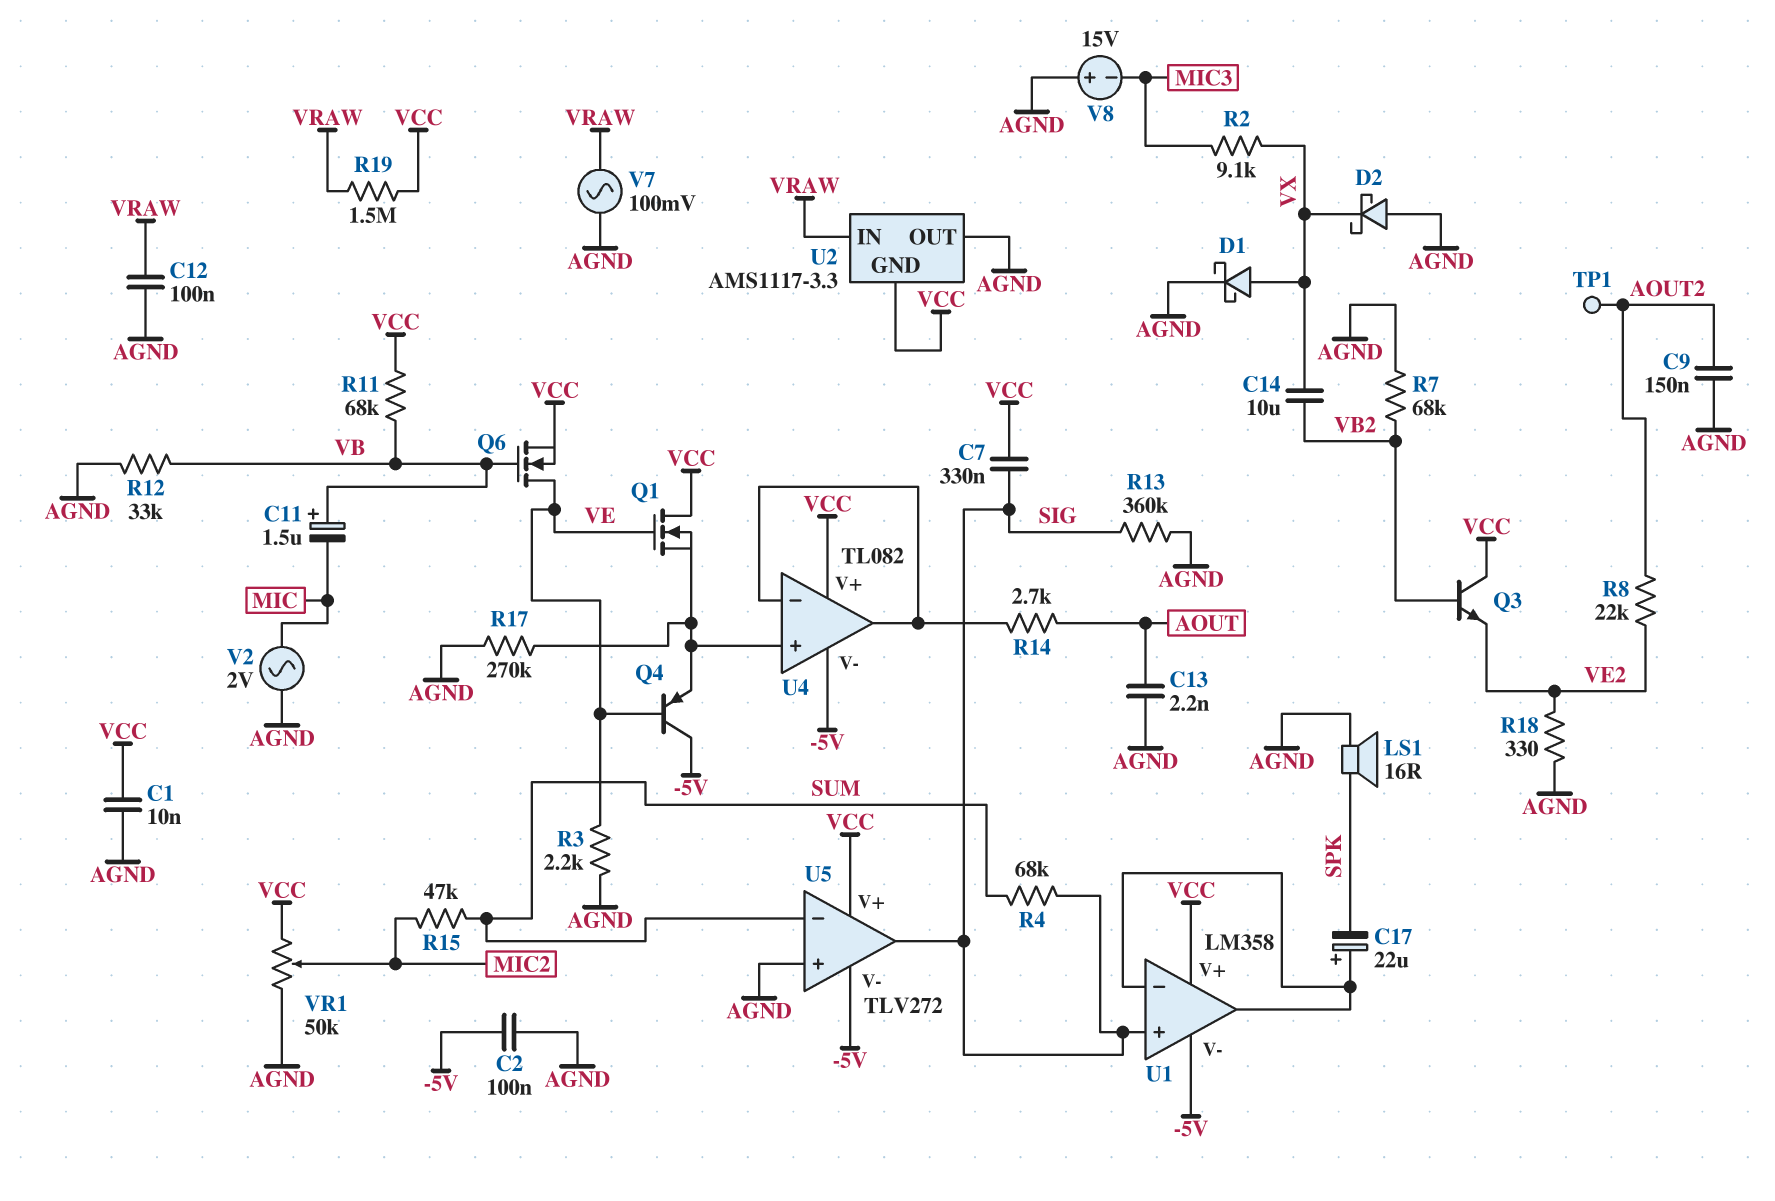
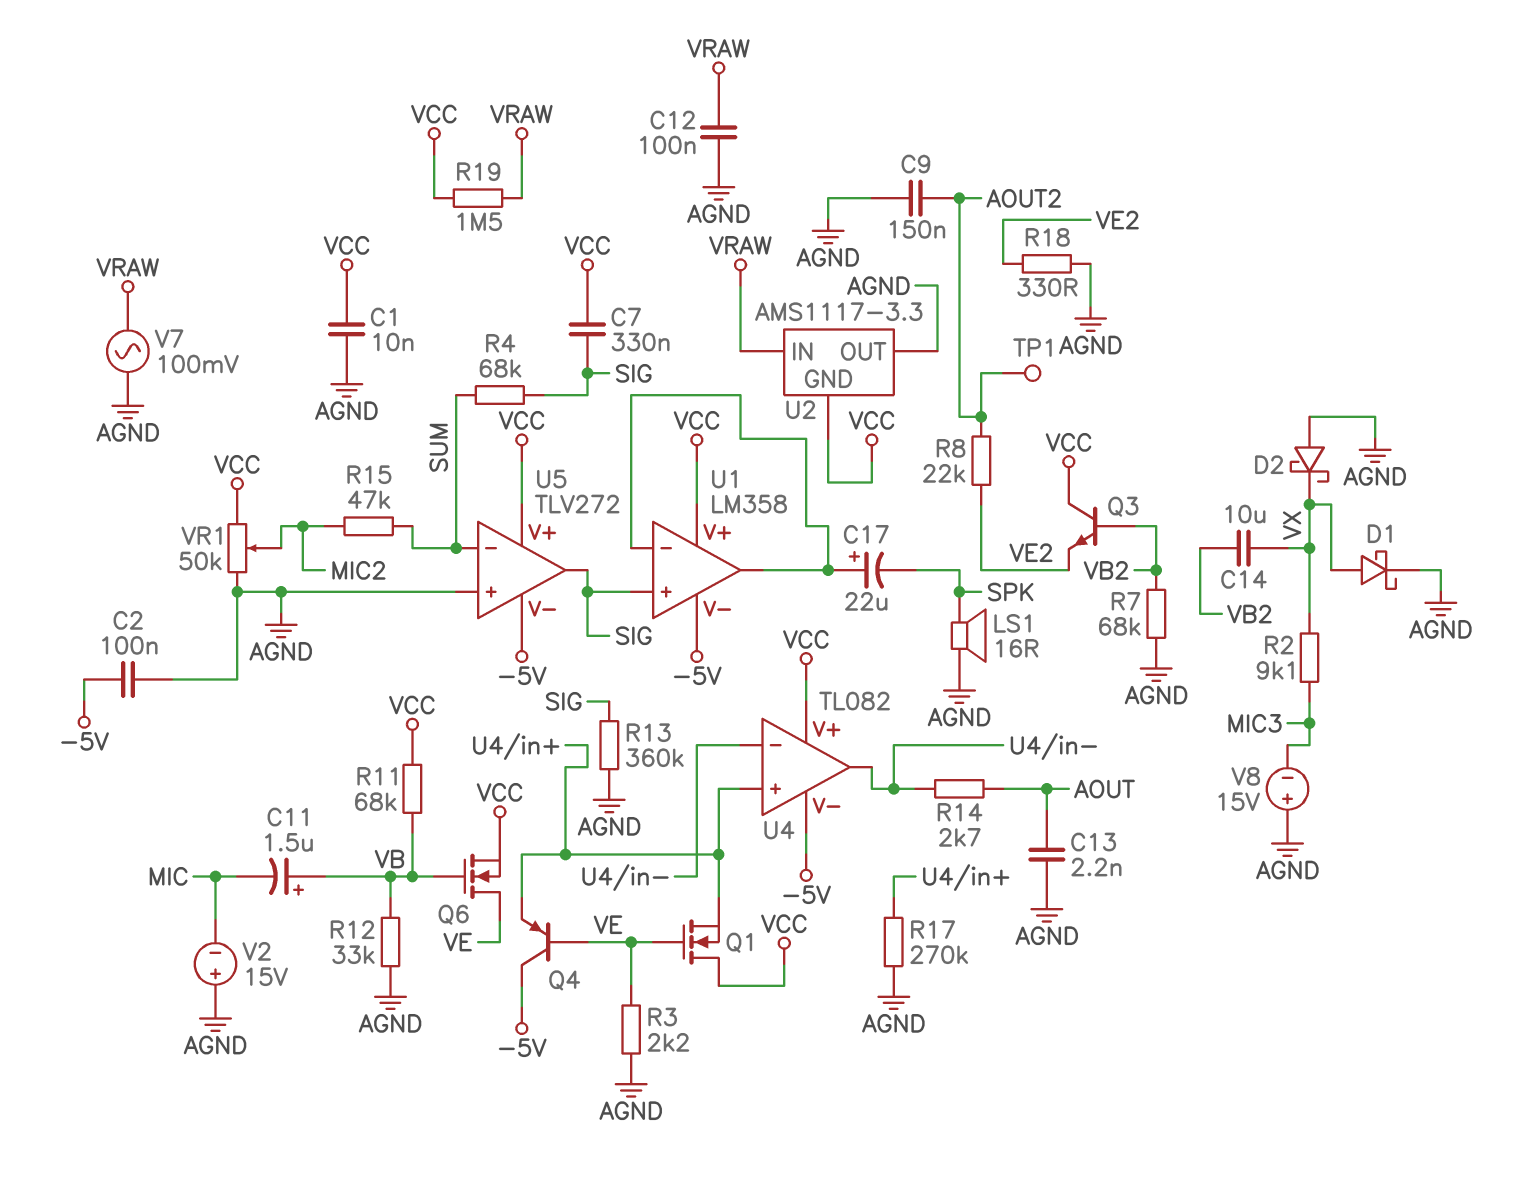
V2: AC 2V (AGND, MIC) -> 15V (plus AGND, minus MIC)

